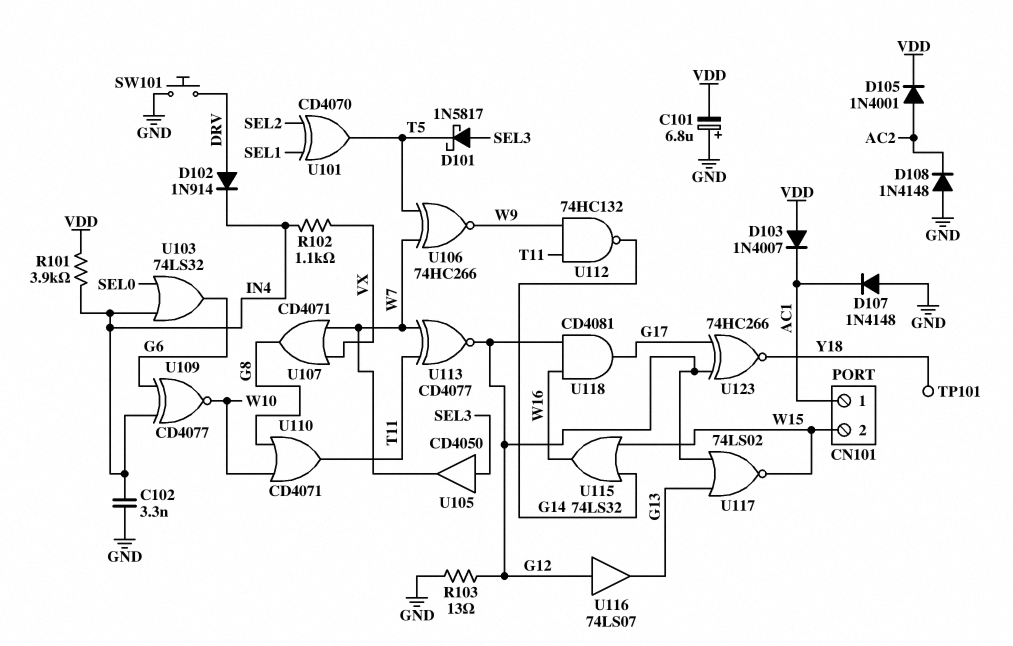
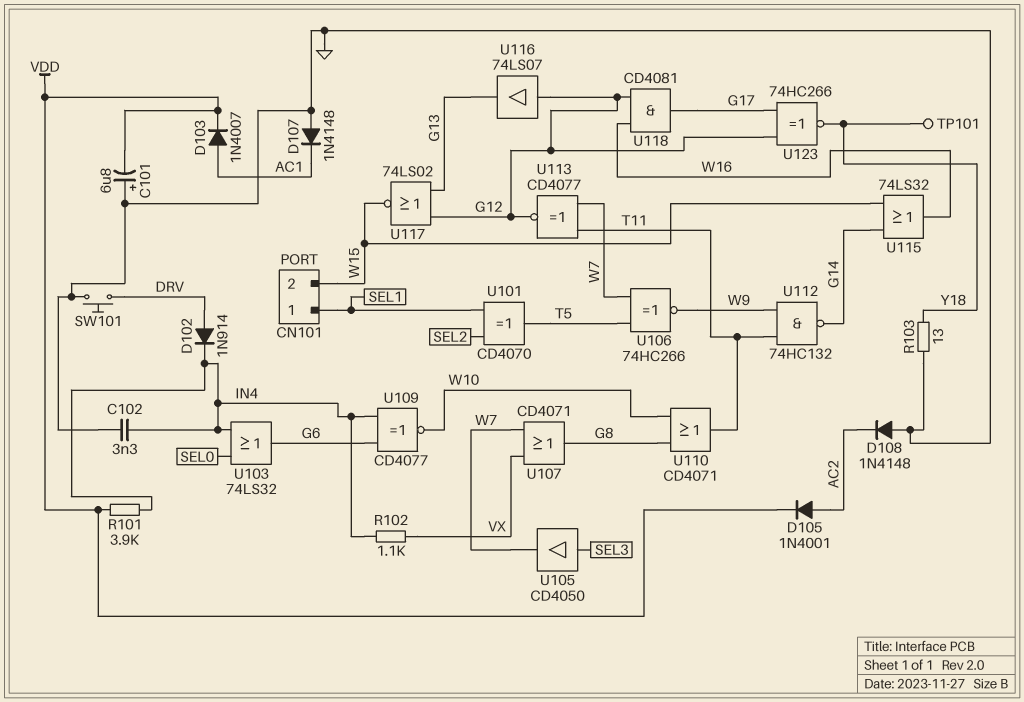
CN101 pin 1: AC1 -> SEL1
D101: schottky 1N5817 (A SEL3, K T5) -> none
D103: diode 1N4007 (A VDD, K AC1) -> diode 1N4007 (A AC1, K VDD)
R103: 13 (G12, GND) -> 13 (GND, Y18)

